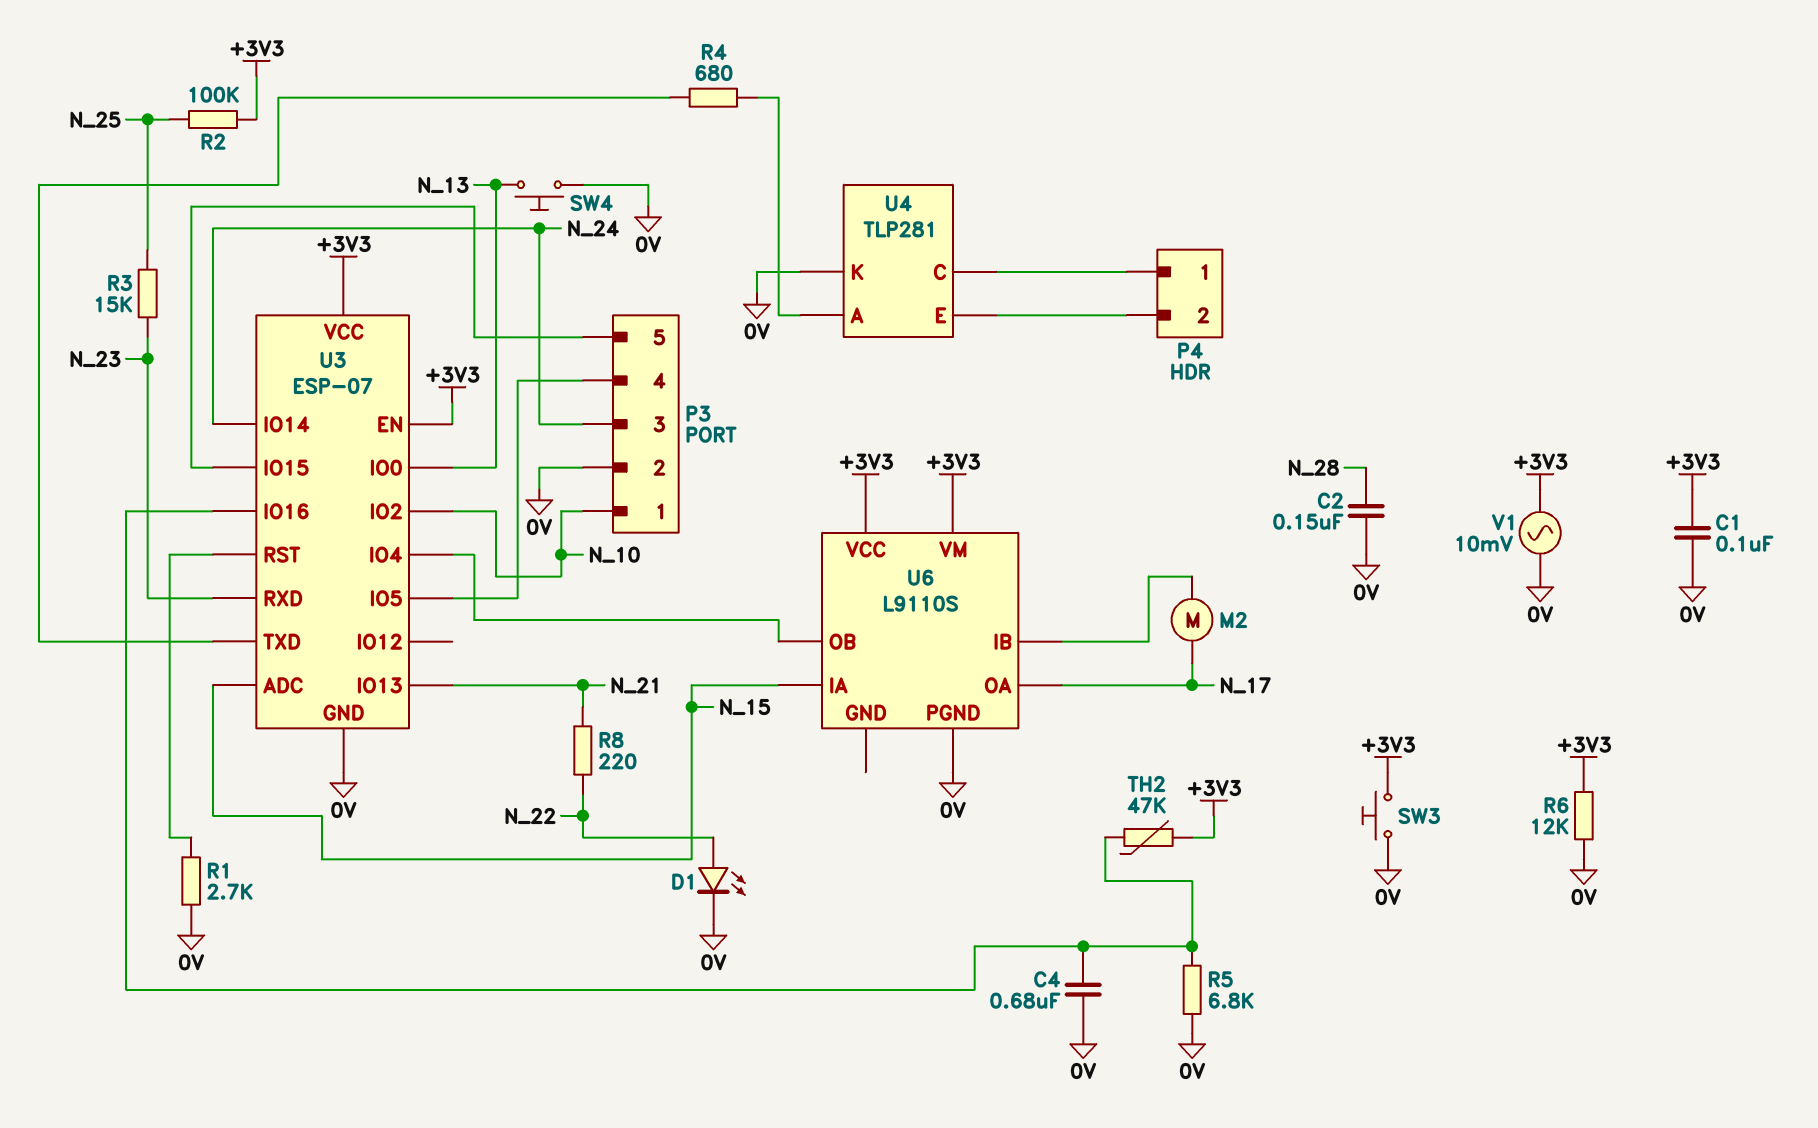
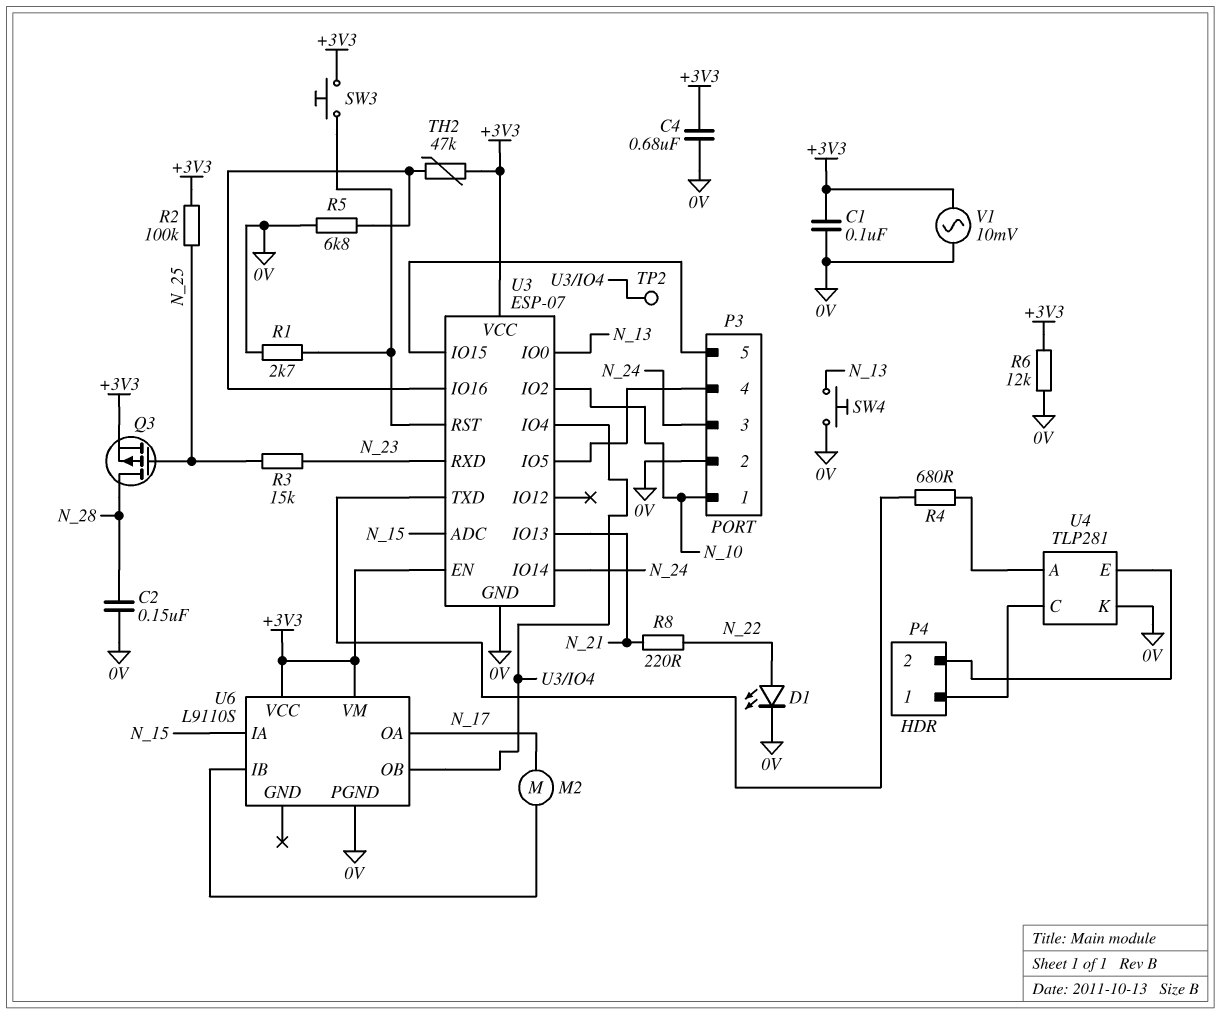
C4: 680nF (0V, U3/IO16) -> 680nF (+3V3, 0V)
Q3: none -> PMOS (G N_25, D N_28, S +3V3)
SW3: button (+3V3, 0V) -> button (+3V3, U3/RST)
TP2: none -> test point (U3/IO4)

